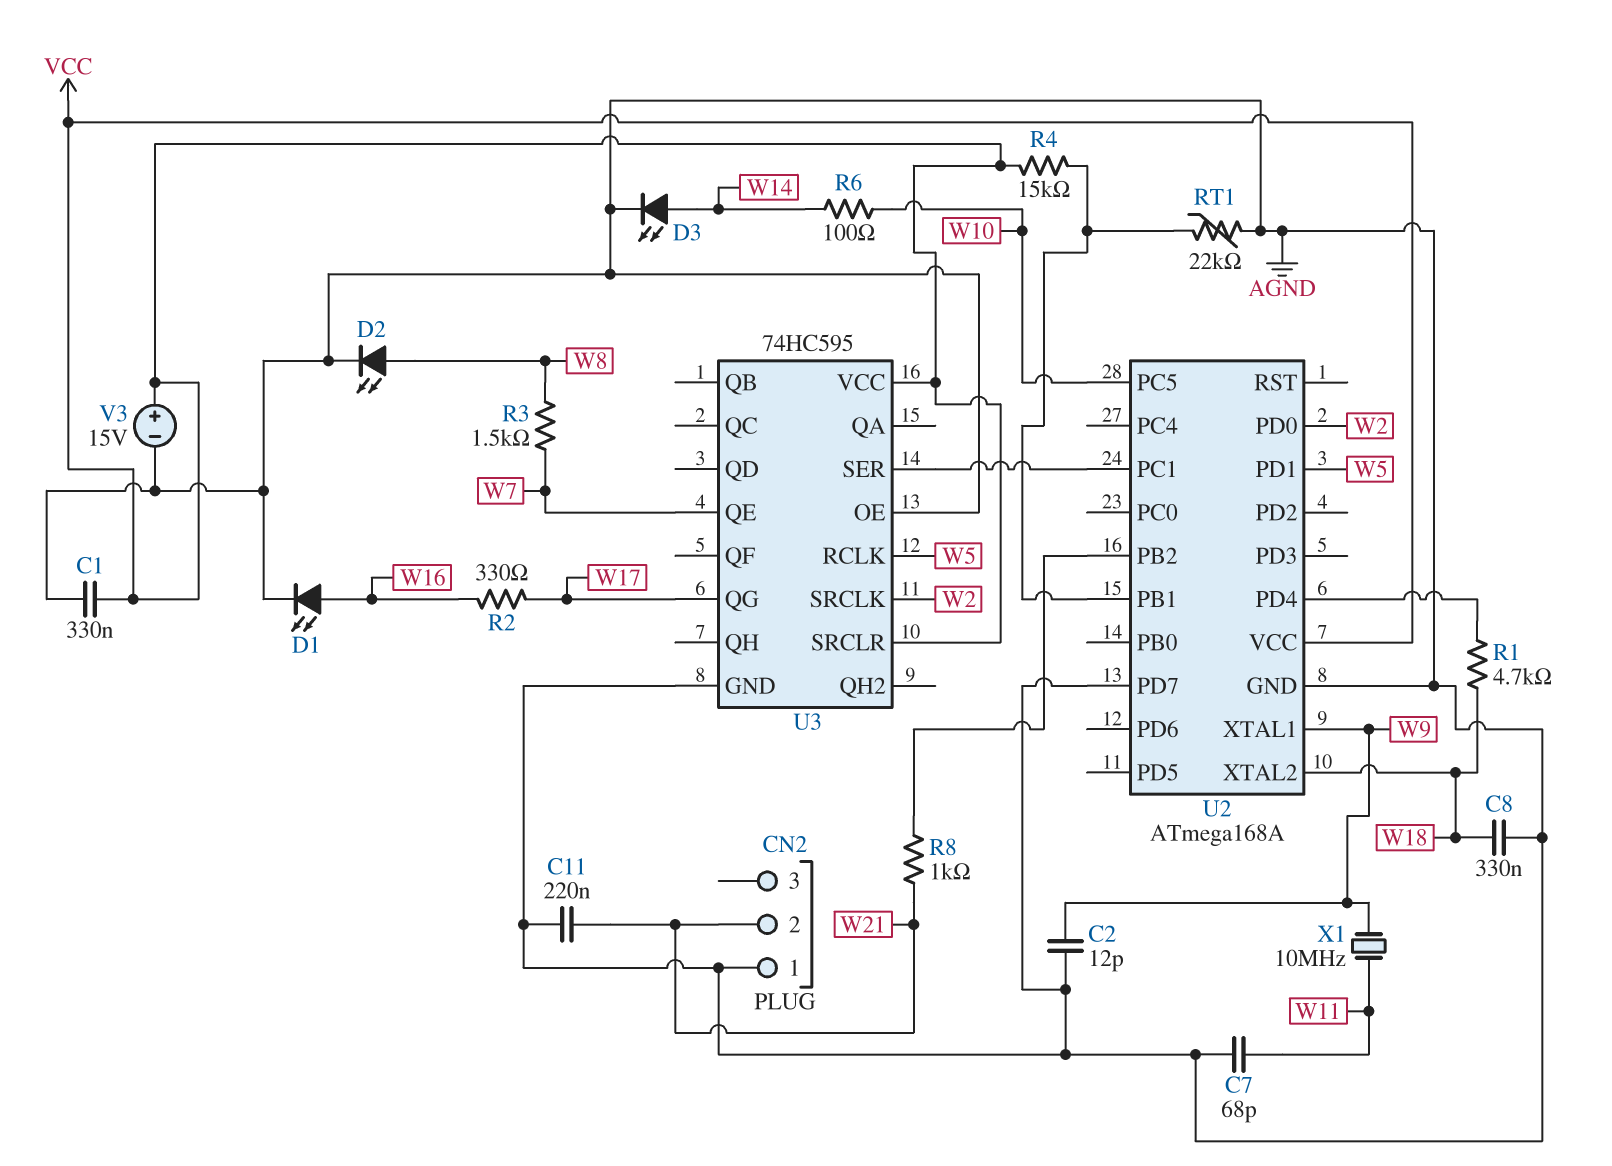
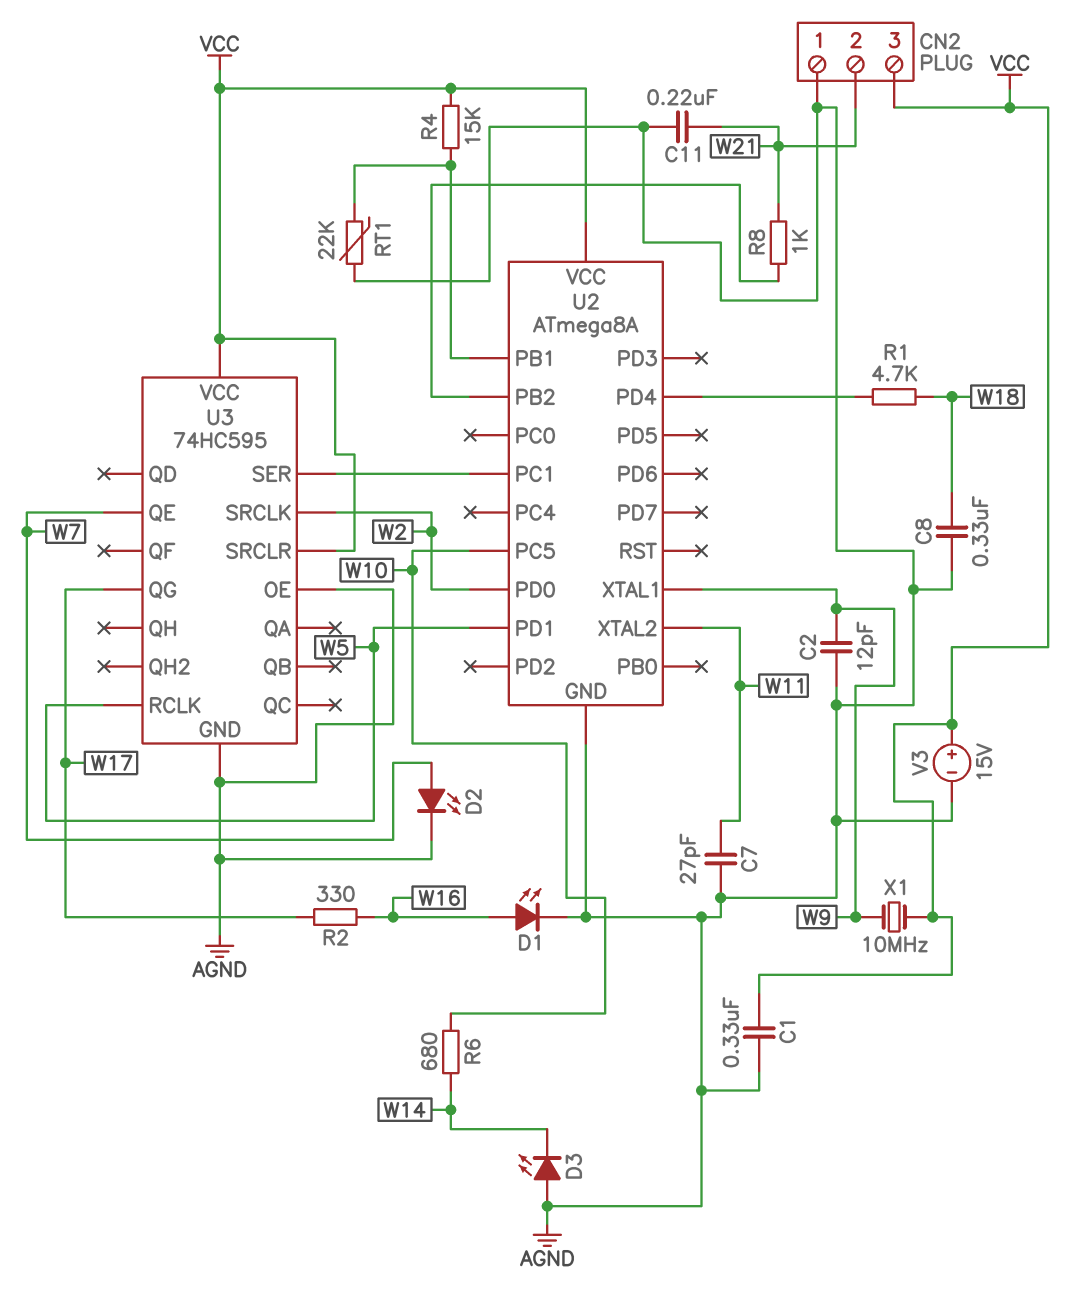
C7: 68pF (AGND, W11) -> 27pF (AGND, W11)
CN2 pin 3: none -> VCC
D2: LED (A W8, K AGND) -> LED (A W7, K AGND)
D3: LED (A W14, K AGND) -> LED (A AGND, K W14)
R3: 1.5k (W7, W8) -> none
R6: 100 (W10, W14) -> 680 (W10, W14)
U2: ATmega168A -> ATmega8A
U2 pin PD7: AGND -> none
U2 pin XTAL2: W18 -> W11
X1: 10MHz (W9, W11) -> 10MHz (VCC, W9)

